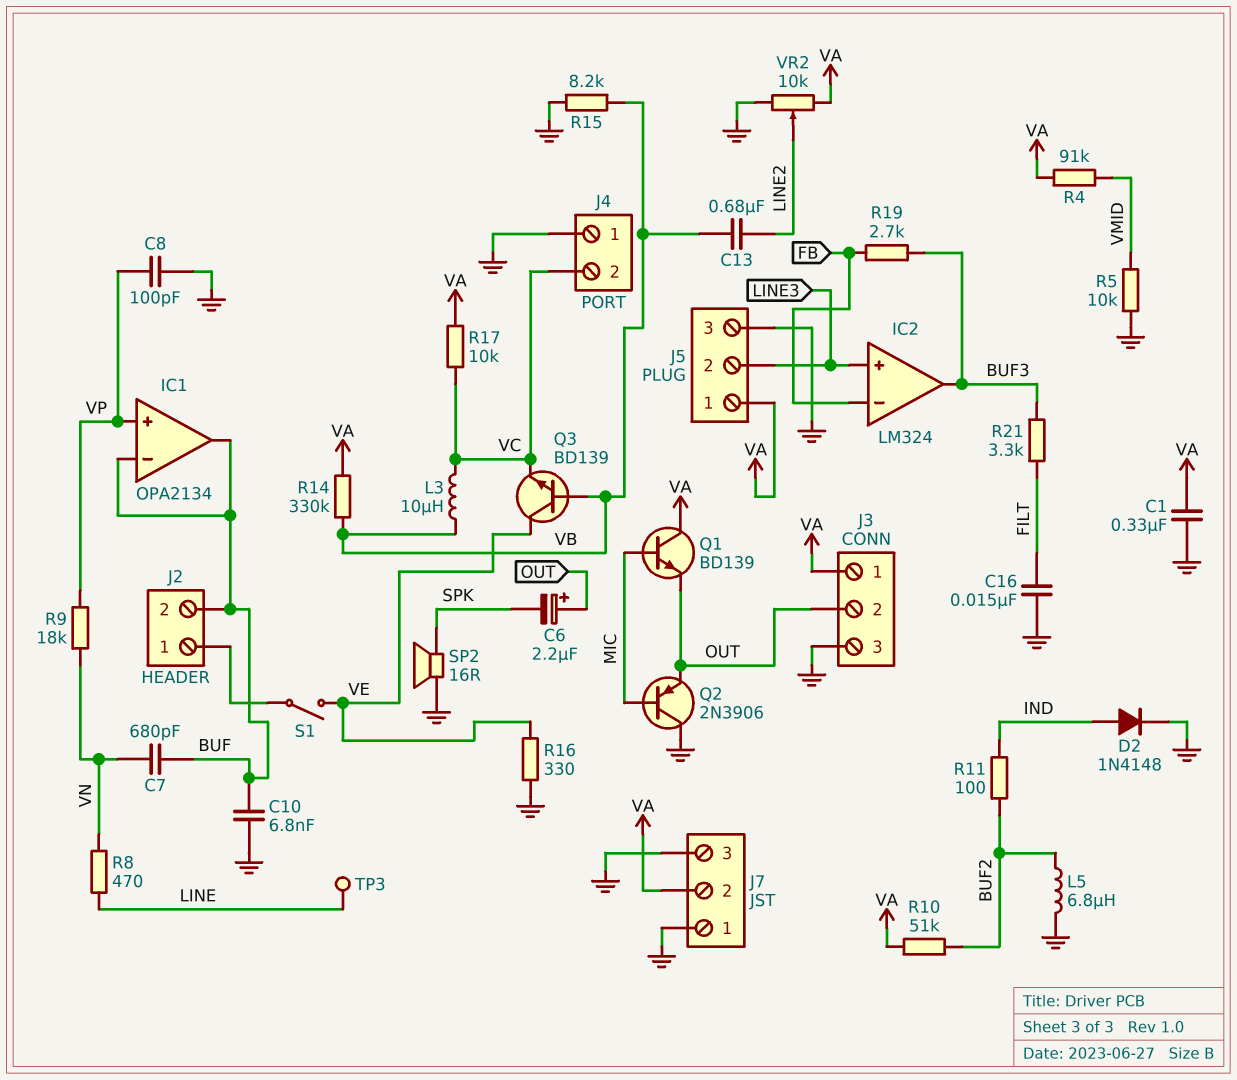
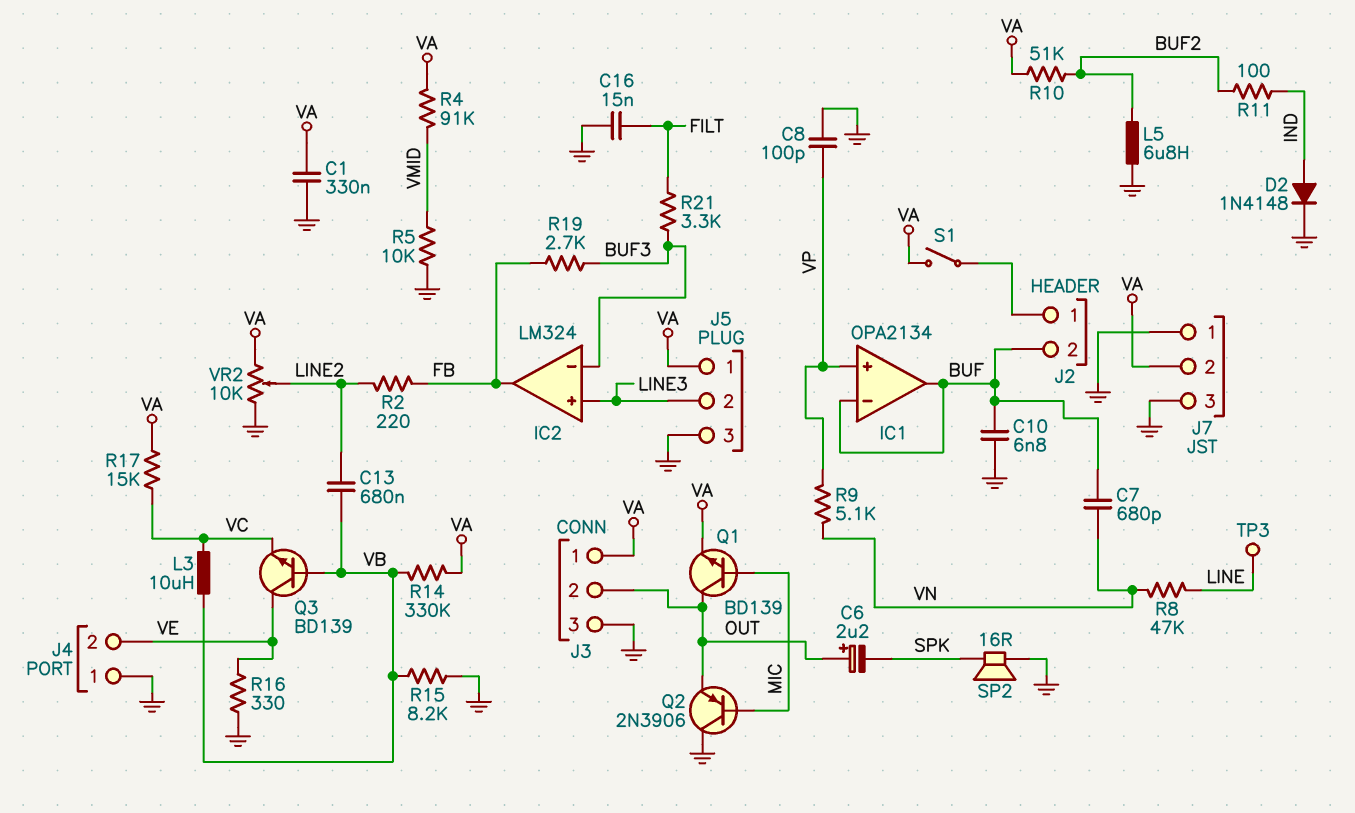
IC2 pin in-: FB -> BUF3
IC2 pin out: BUF3 -> FB
J4 pin 2: VC -> VE
Q1: NPN BD139 (B MIC, C VA, E OUT) -> NPN BD139 (B MIC, C OUT, E VA)
R2: none -> 220 (FB, LINE2)
R8: 470 (LINE, VN) -> 47k (LINE, VN)
R9: 18k (VN, VP) -> 5.1k (VN, VP)
R17: 10k (VA, VC) -> 15k (VA, VC)
S1: switch (J2/1, VE) -> switch (J2/1, VA)

